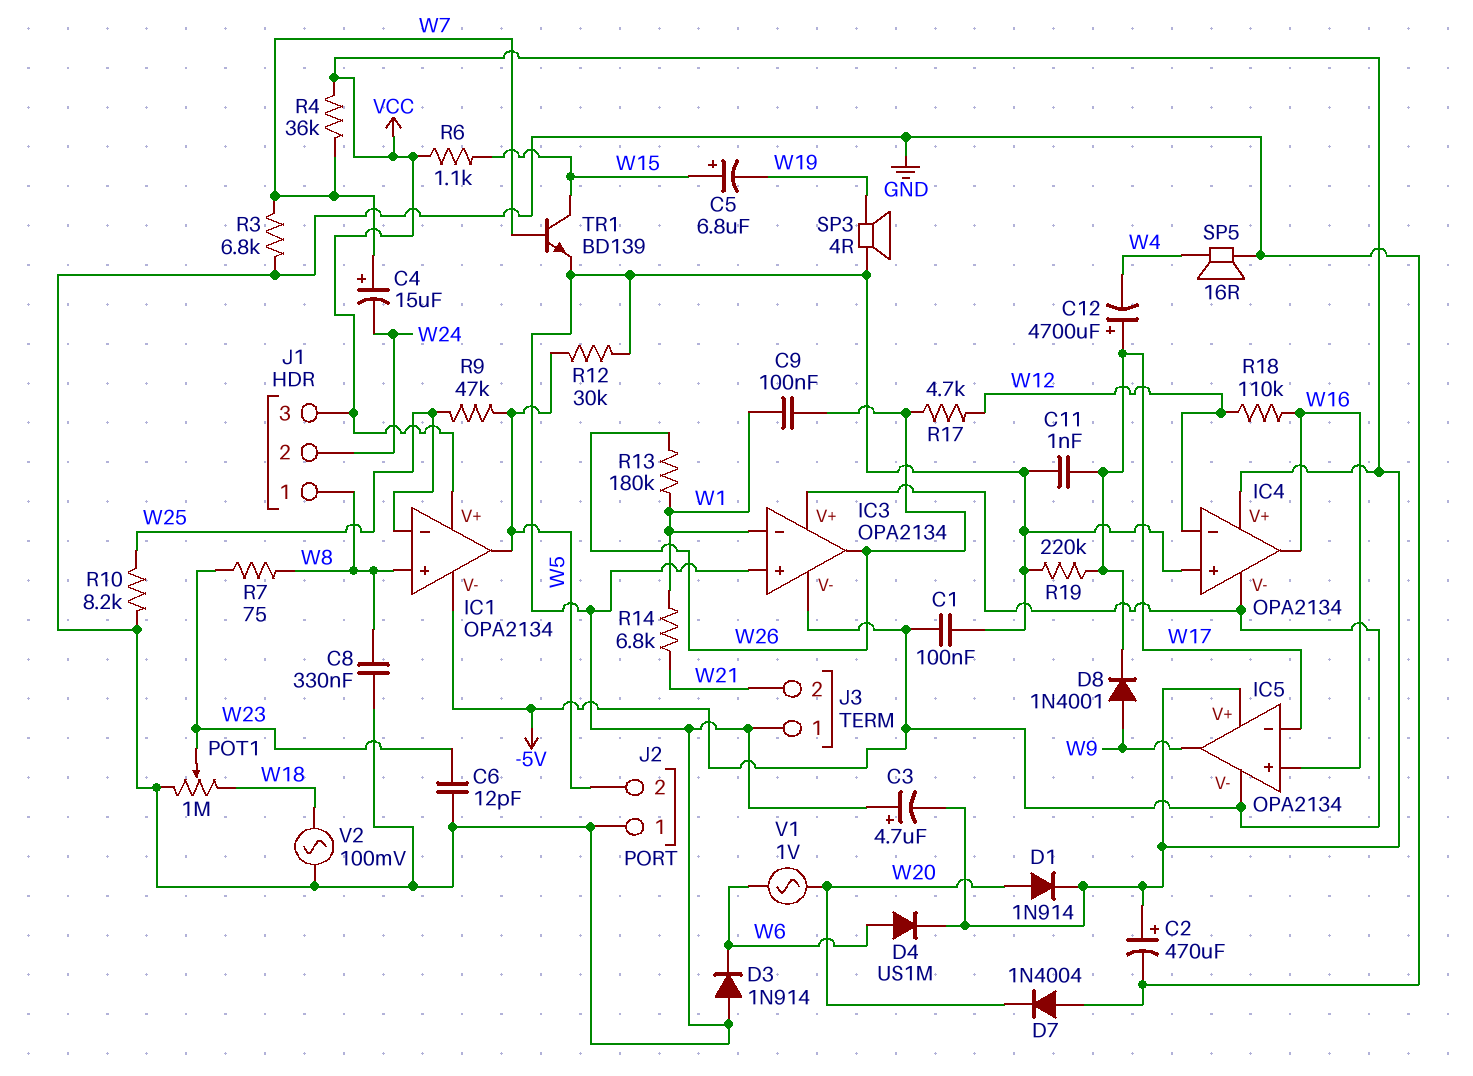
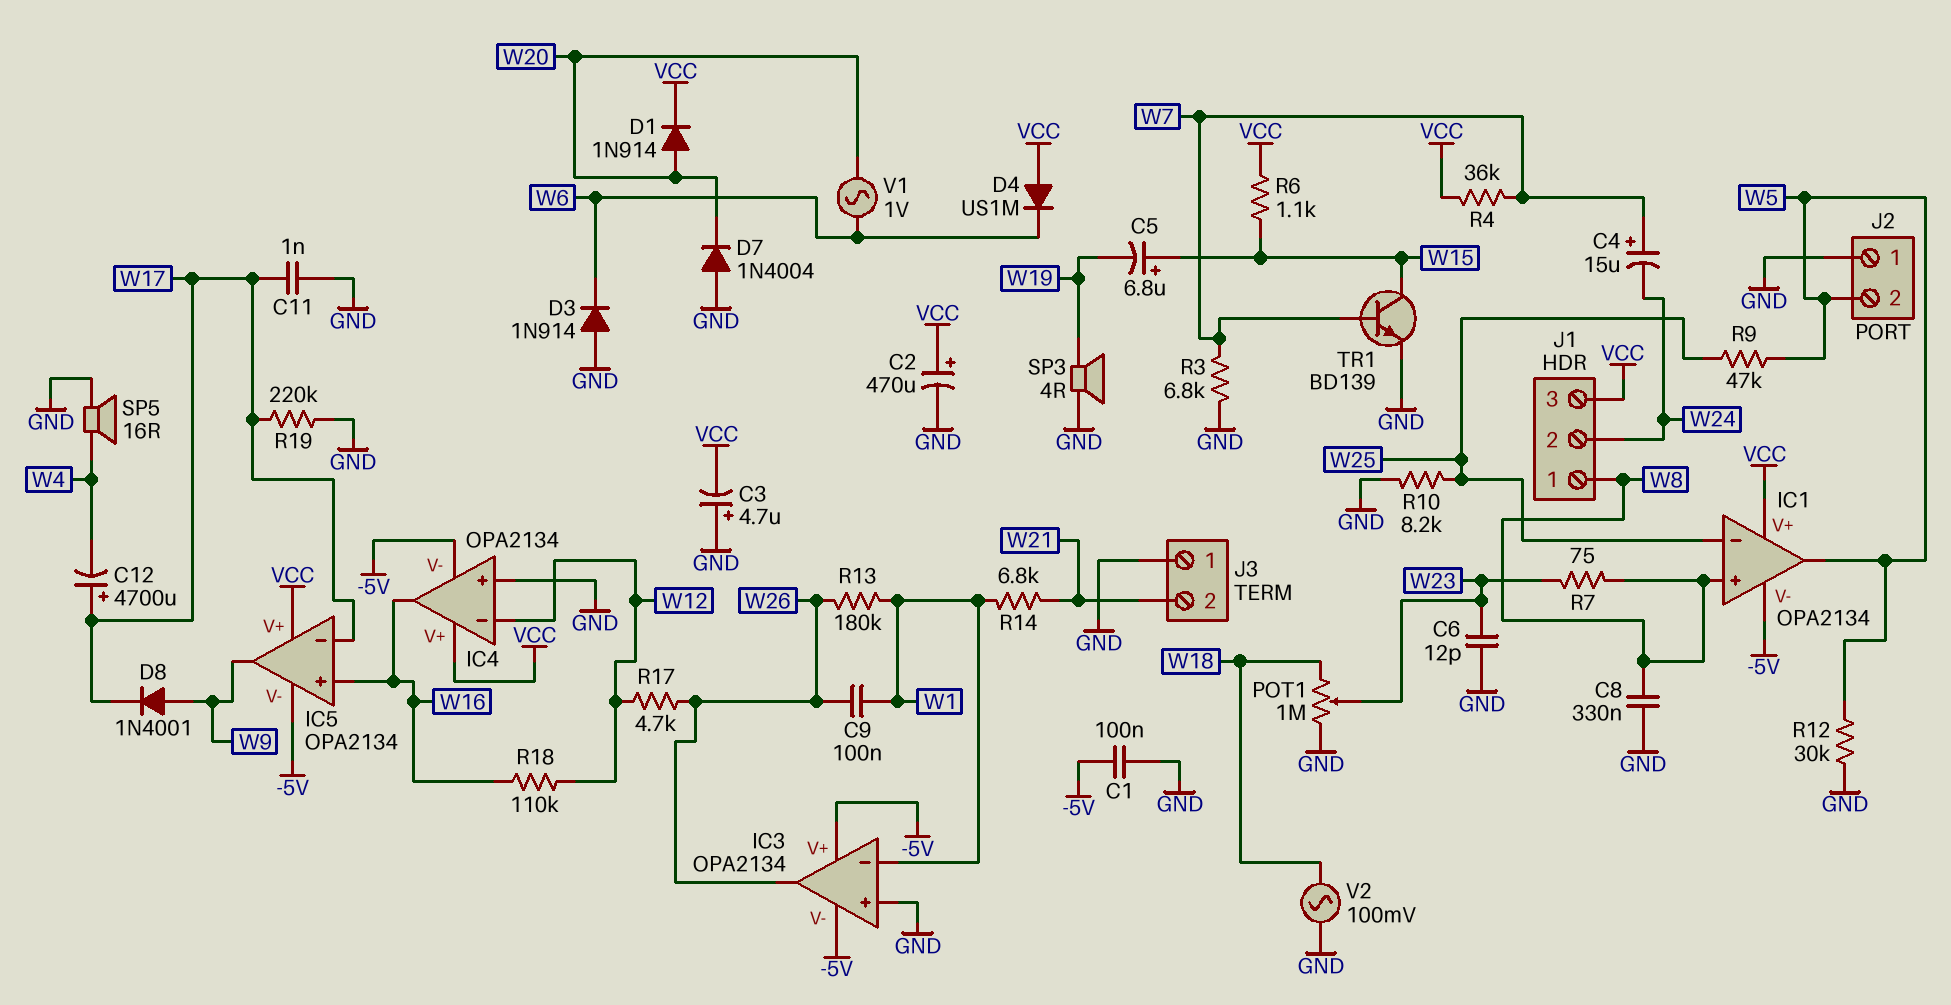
D4: diode US1M (A W6, K VCC) -> diode US1M (A VCC, K W6)

